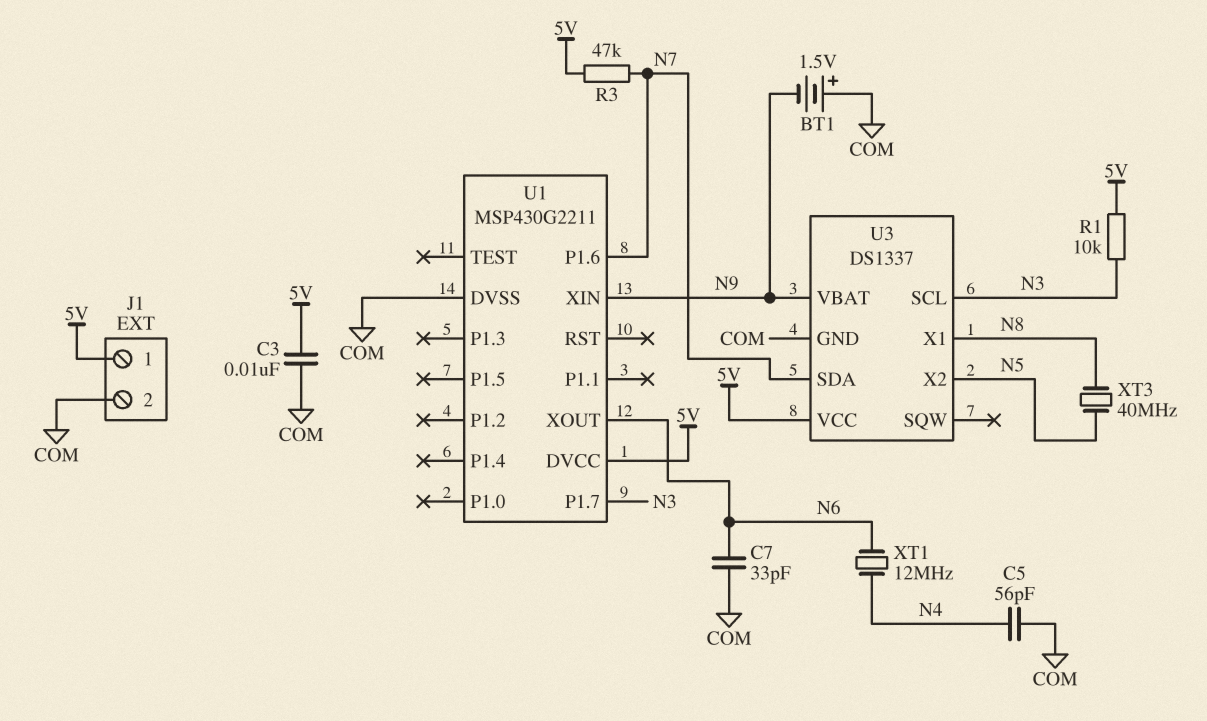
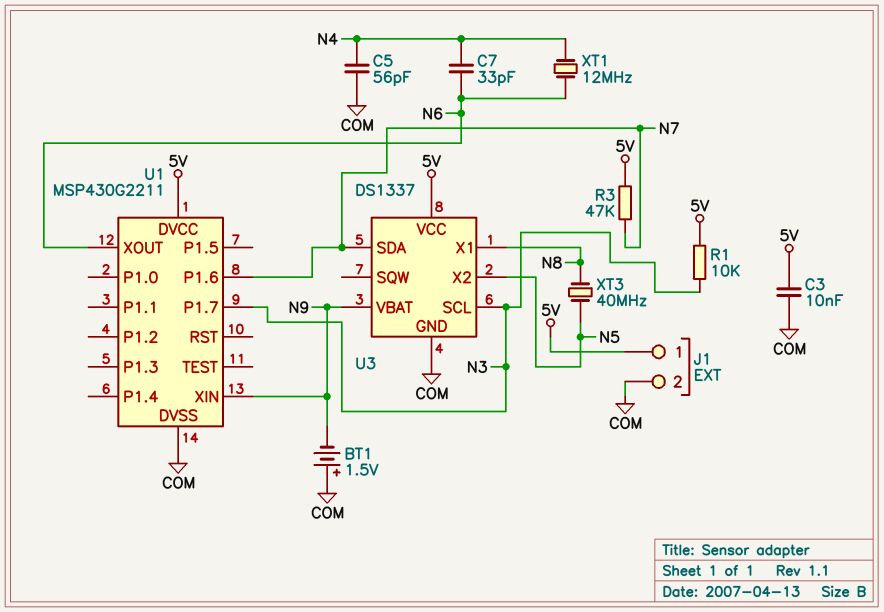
C7: 33pF (COM, N6) -> 33pF (N4, N6)

